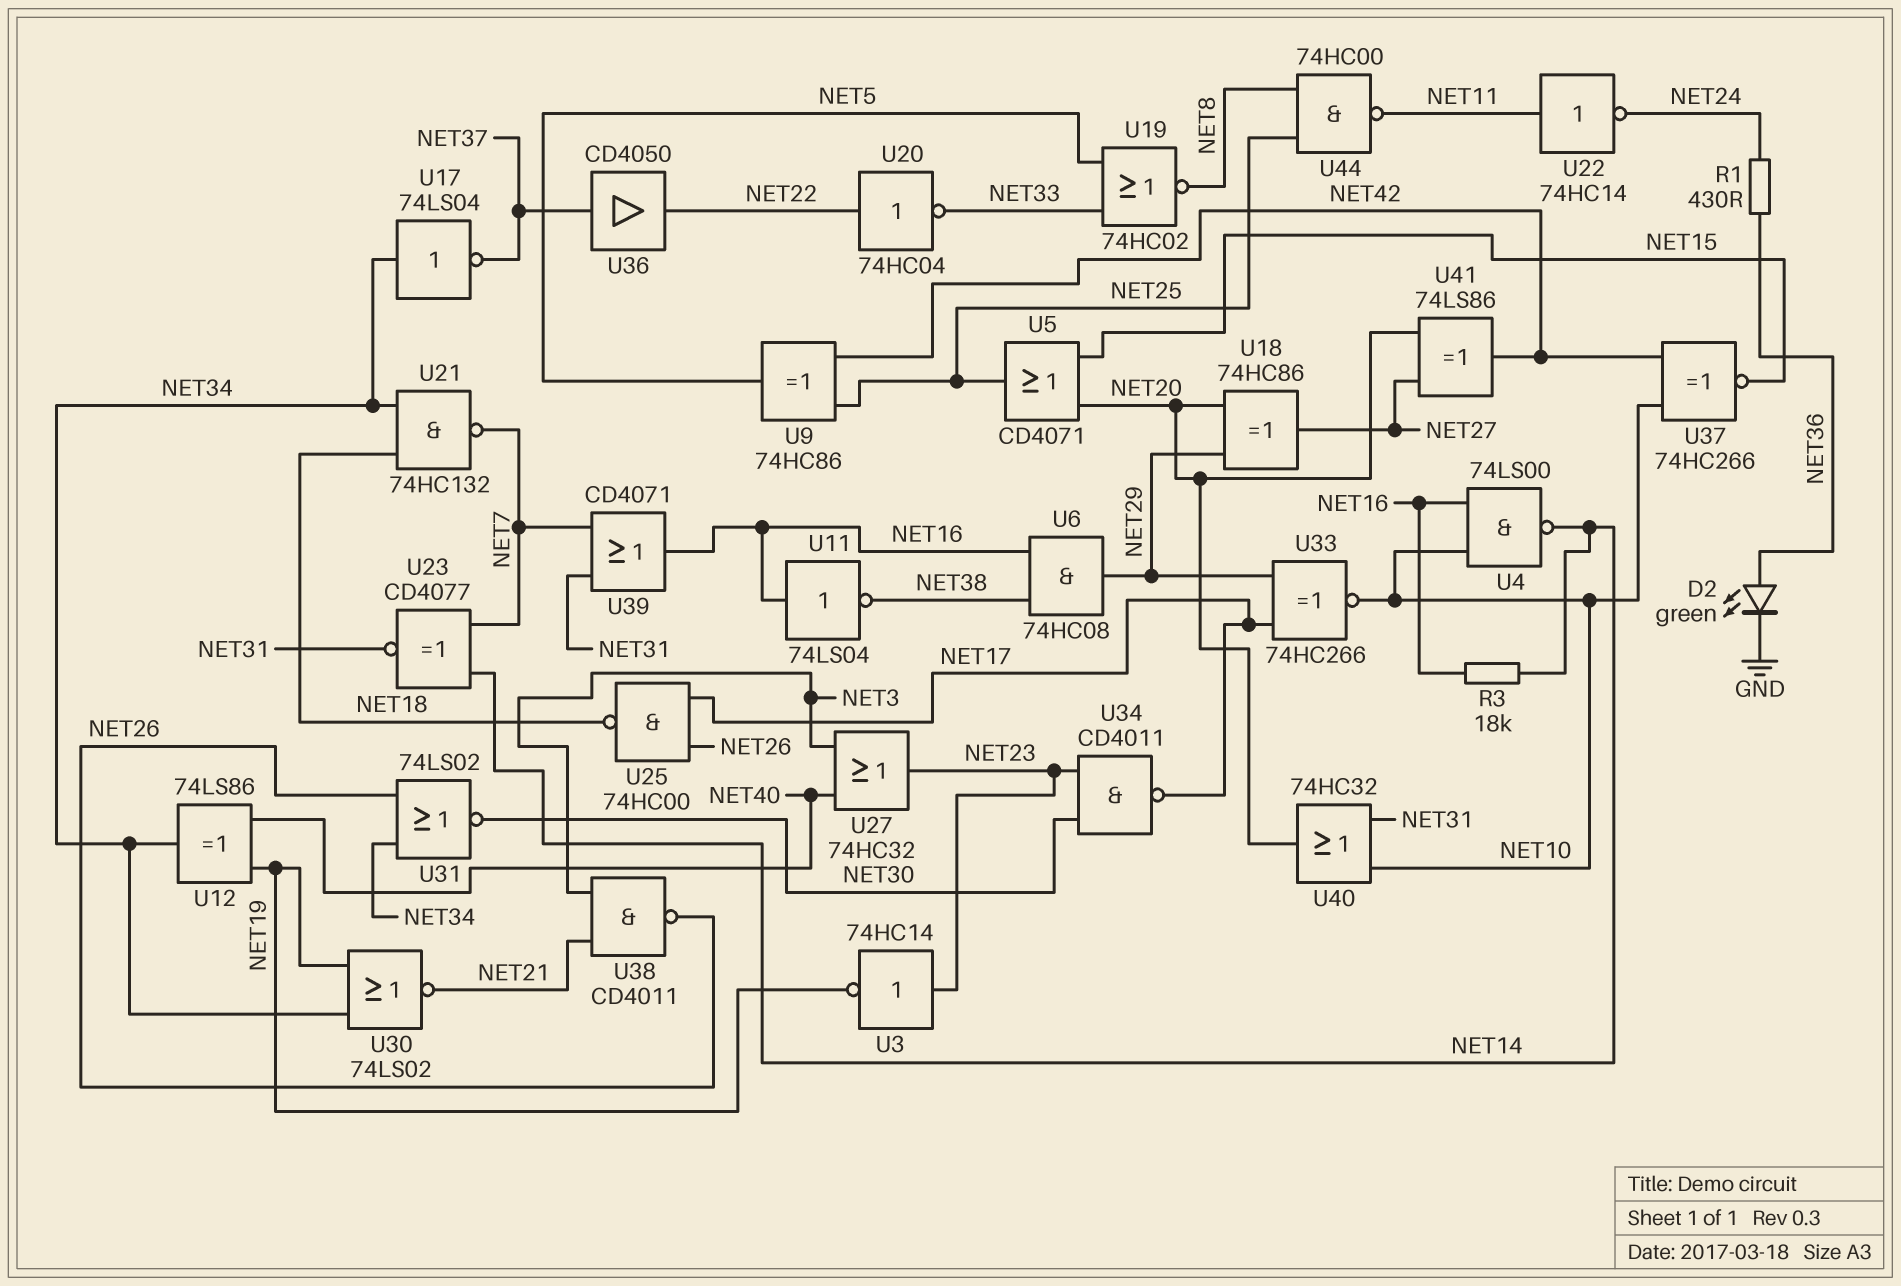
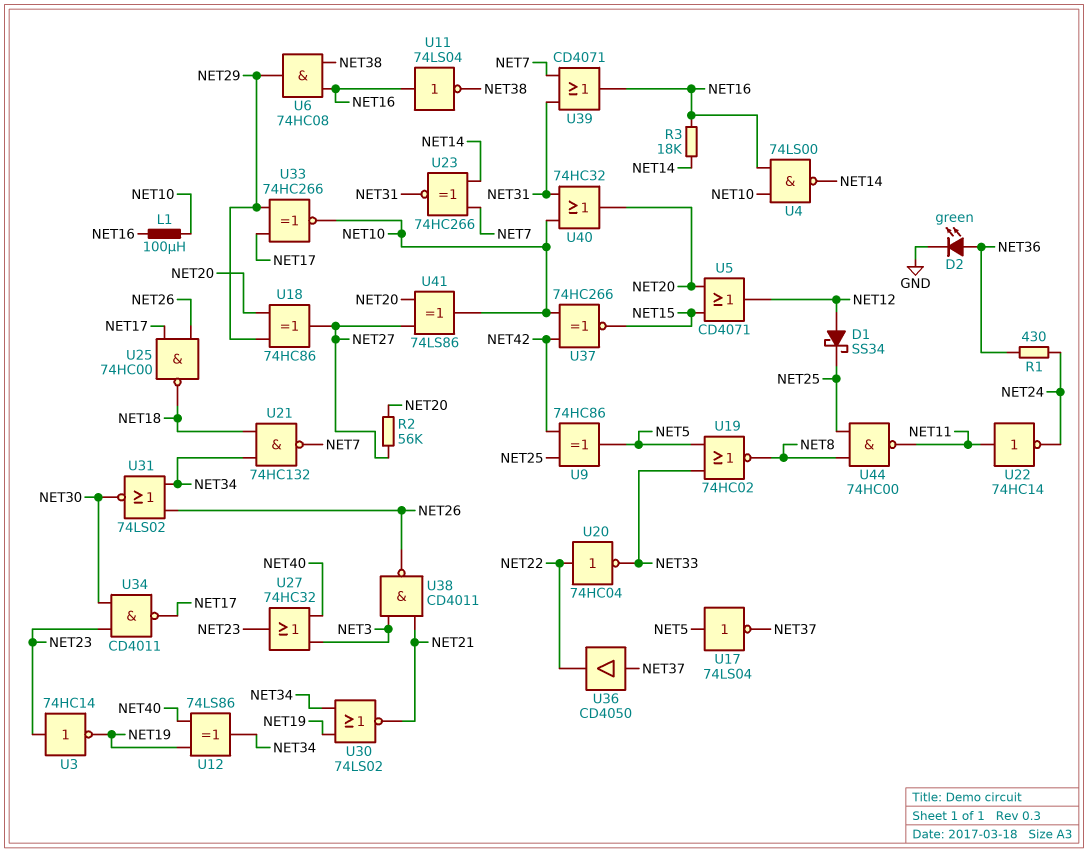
D1: none -> schottky SS34 (A NET12, K NET25)
L1: none -> 100uH (NET10, NET16)
R2: none -> 56k (NET20, NET27)
U5: OR CD4071 (in NET15, in NET20, out NET25) -> OR CD4071 (in NET15, in NET20, out NET12)
U17: NOT 74LS04 (in NET34, out NET37) -> NOT 74LS04 (in NET5, out NET37)
U23: XNOR CD4077 (in NET7, in NET14, out NET31) -> XNOR 74HC266 (in NET7, in NET14, out NET31)
U41: XOR 74LS86 (in NET20, in NET27, out NET42) -> XOR 74LS86 (in NET20, in NET27, out NET10)

